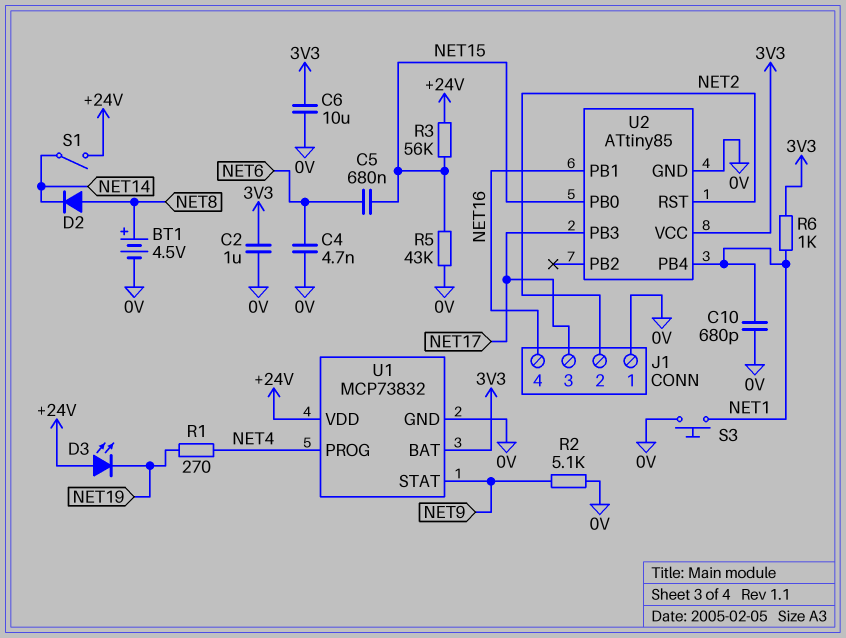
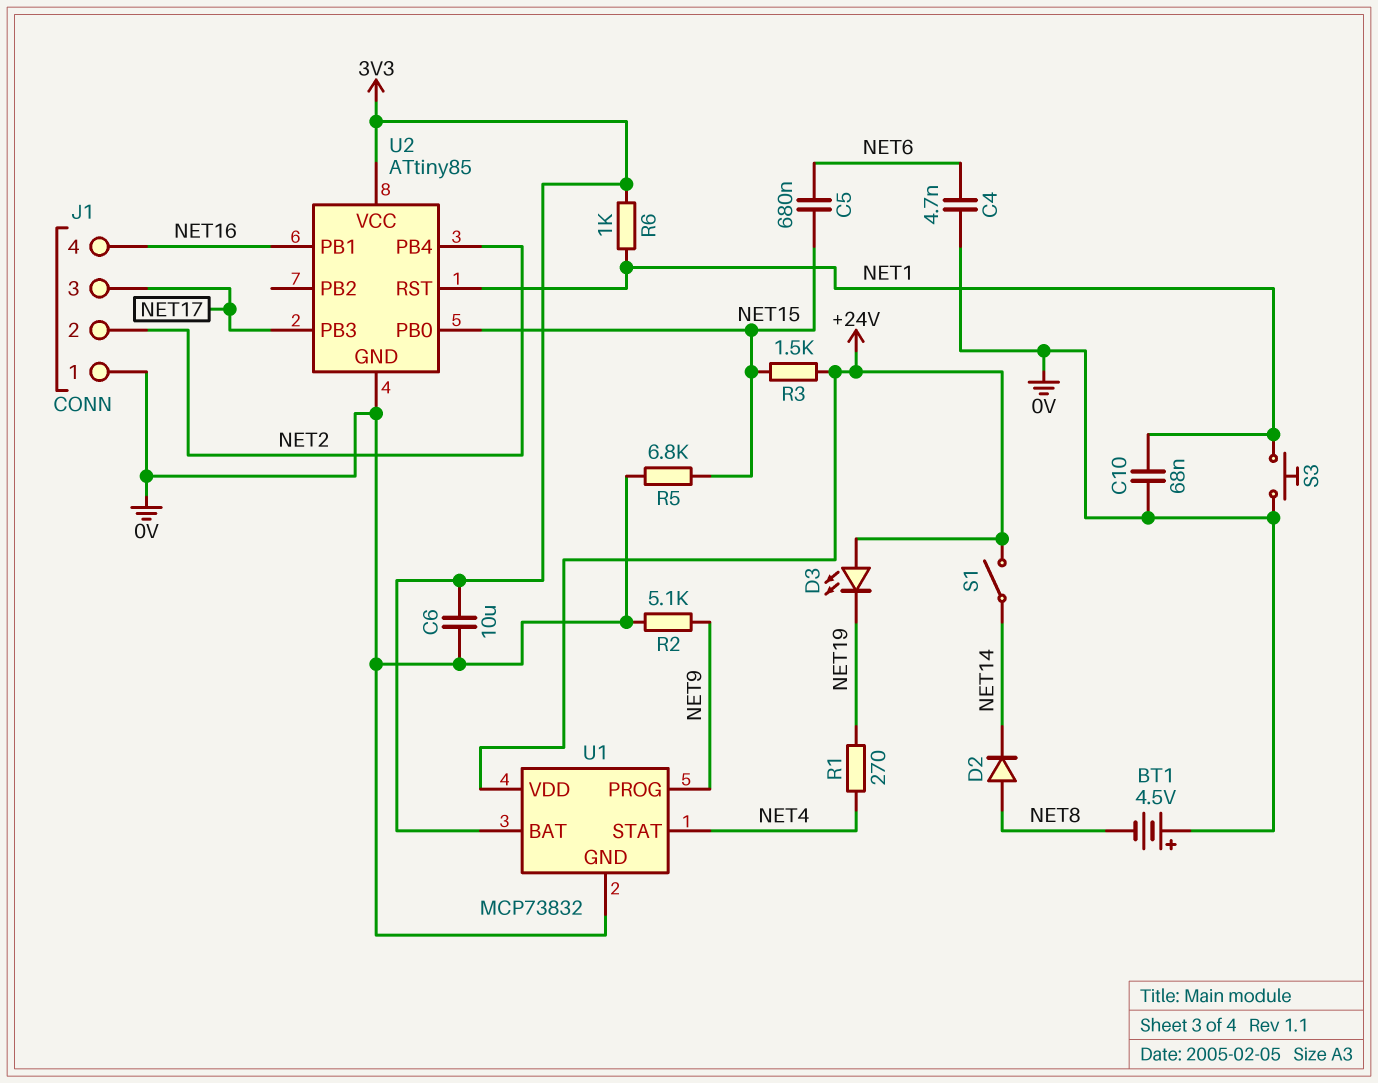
BT1: 4.5V (plus NET8, minus 0V) -> 4.5V (plus 0V, minus NET8)
C2: 1uF (0V, 3V3) -> none
C10: 680pF (0V, NET1) -> 68nF (0V, NET1)
R3: 56k (+24V, NET15) -> 1.5k (+24V, NET15)
R5: 43k (0V, NET15) -> 6.8k (0V, NET15)
U1 pin PROG: NET4 -> NET9
U1 pin STAT: NET9 -> NET4
U2 pin PB4: NET1 -> NET2
U2 pin RST: NET2 -> NET1

